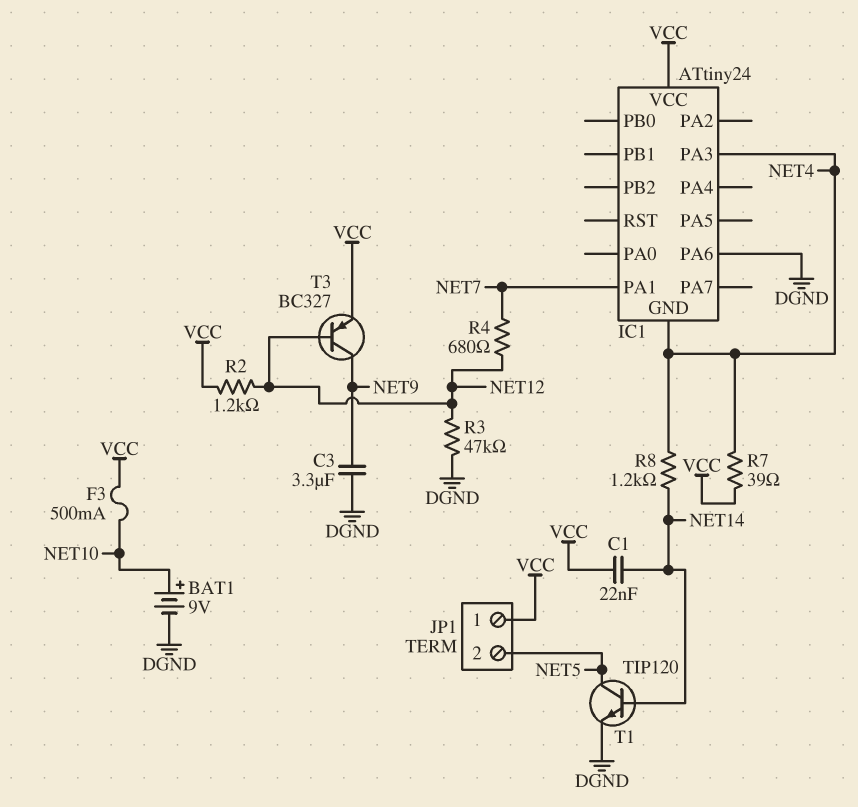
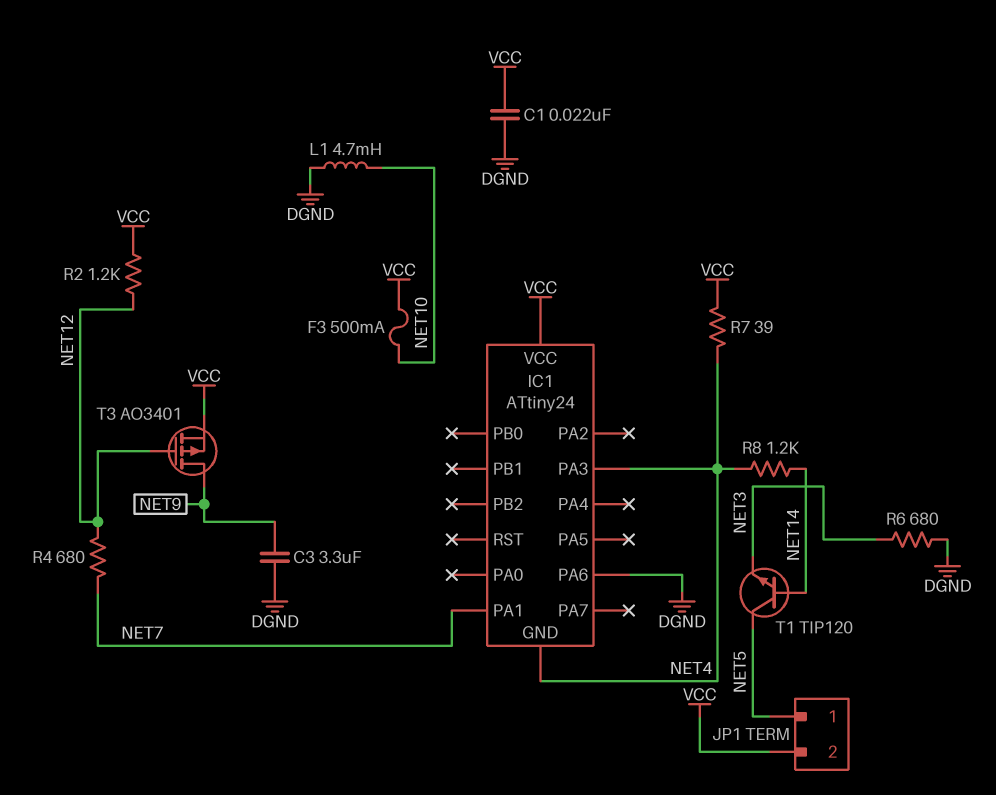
BAT1: 9V (plus NET10, minus DGND) -> none
C1: 22nF (NET14, VCC) -> 22nF (DGND, VCC)
JP1 pin 1: VCC -> NET5
JP1 pin 2: NET5 -> VCC
L1: none -> 4.7mH (DGND, NET10)
R3: 47k (DGND, NET12) -> none
R6: none -> 680 (DGND, NET3)
T1: NPN TIP120 (B NET14, C NET5, E DGND) -> NPN TIP120 (B NET14, C NET5, E NET3)
T3: PNP BC327 (B NET12, C NET9, E VCC) -> PMOS AO3401 (G NET12, D NET9, S VCC)

